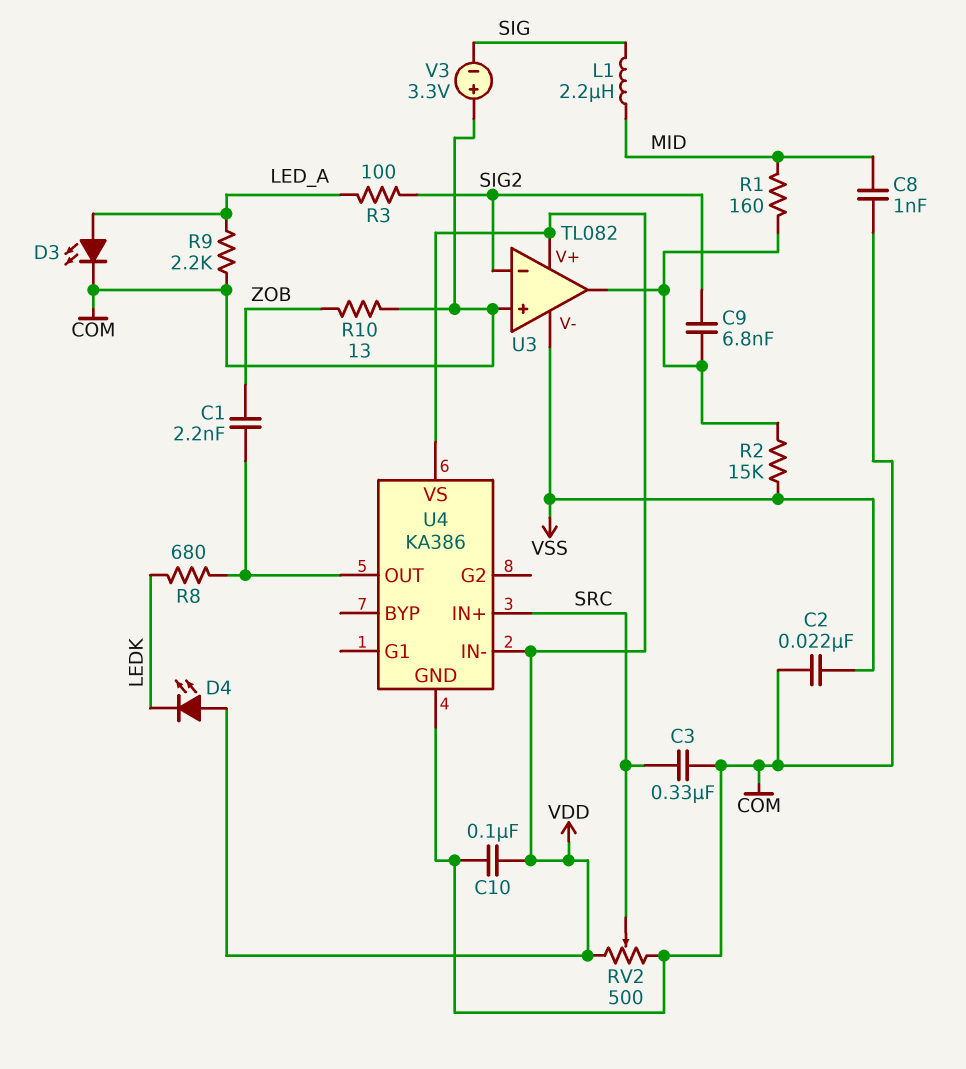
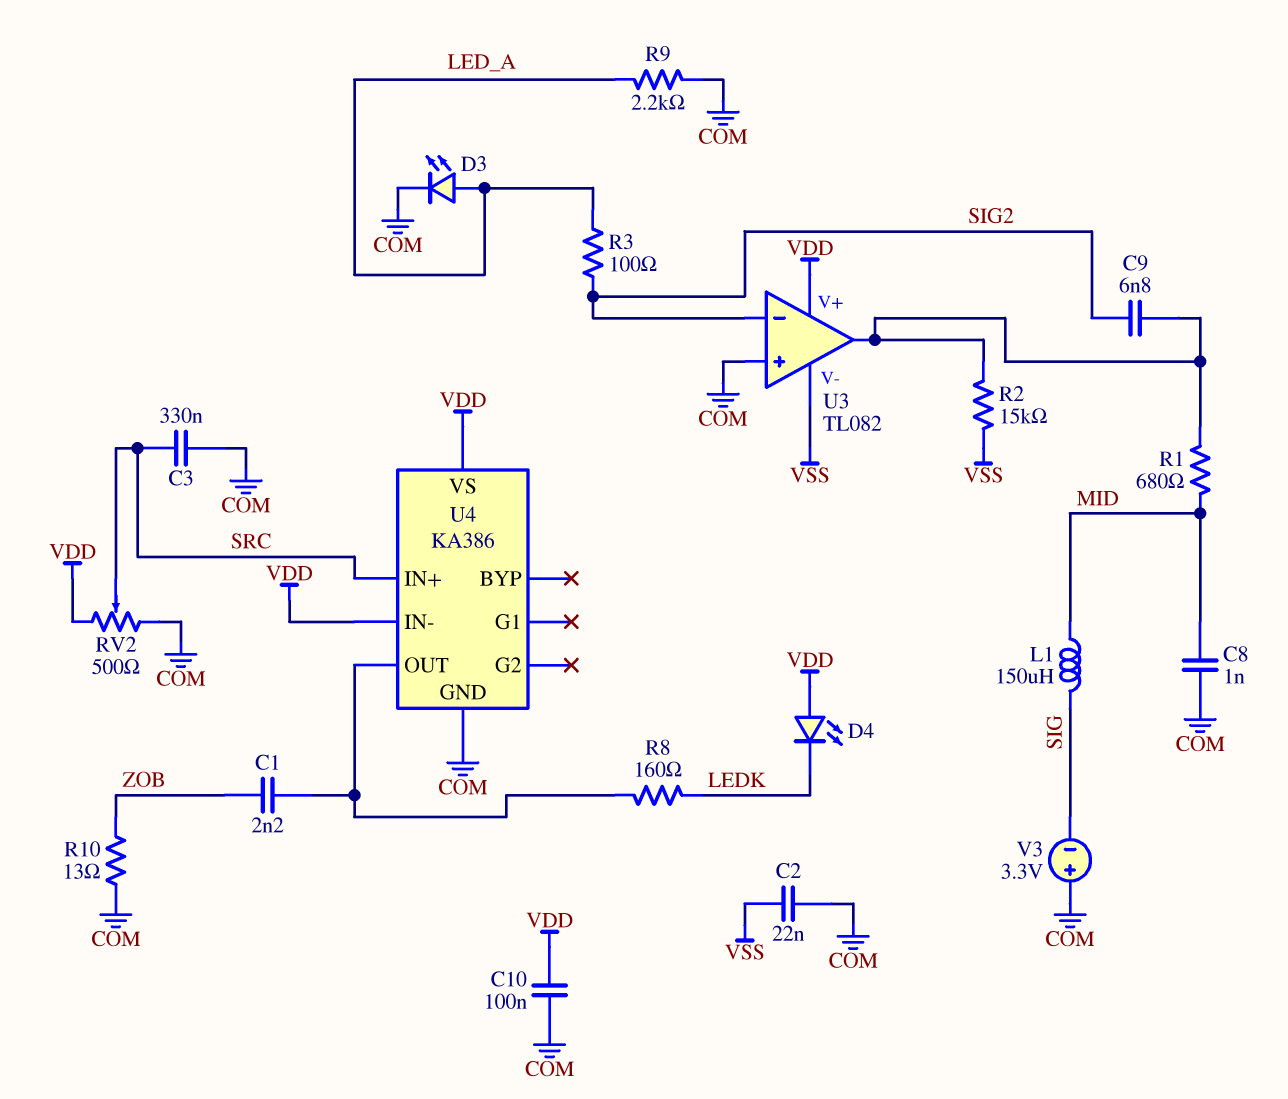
L1: 2.2uH (MID, SIG) -> 150uH (MID, SIG)
R1: 160 (MID, U3/out) -> 680 (MID, U3/out)
R8: 680 (LEDK, U4/OUT) -> 160 (LEDK, U4/OUT)

